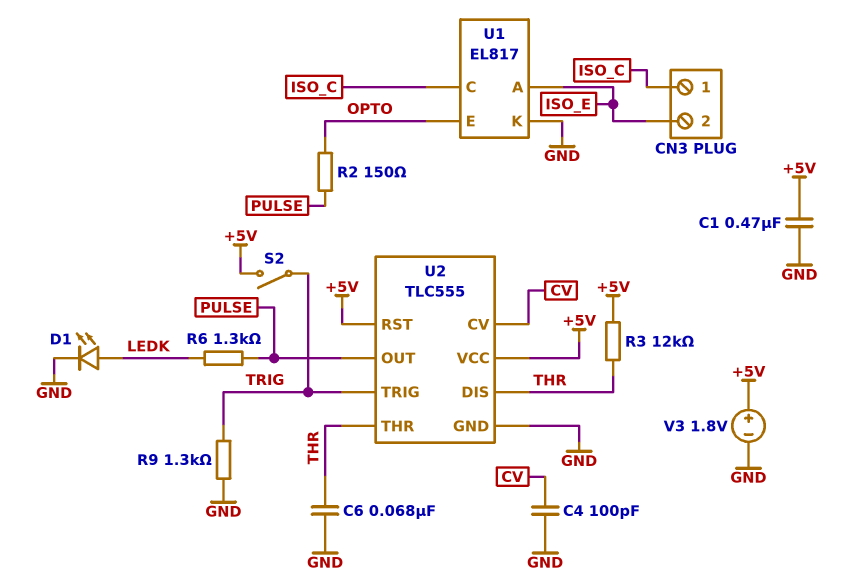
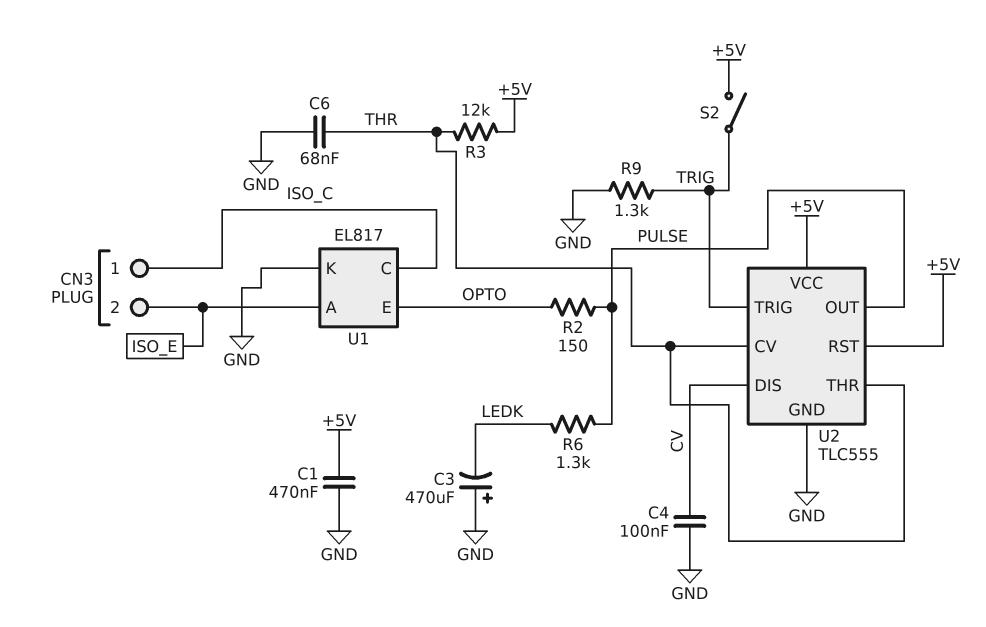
C3: none -> 470uF (plus GND, minus LEDK)
C4: 100pF (CV, GND) -> 100nF (CV, GND)
D1: LED (A LEDK, K GND) -> none
U2 pin CV: CV -> THR
U2 pin DIS: THR -> CV
V3: 1.8V (plus +5V, minus GND) -> none

